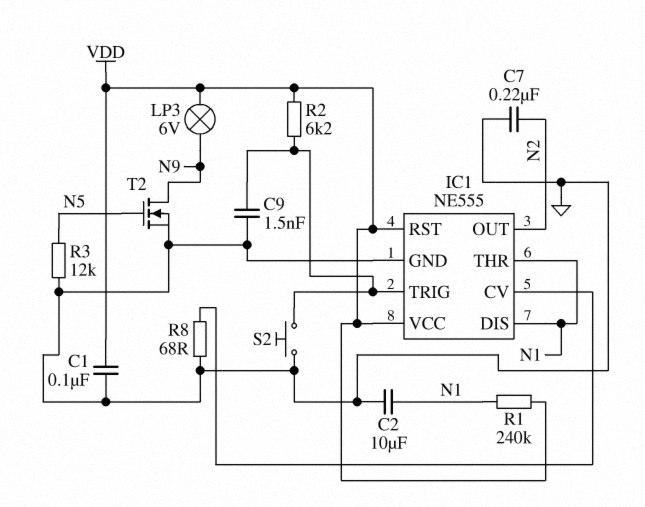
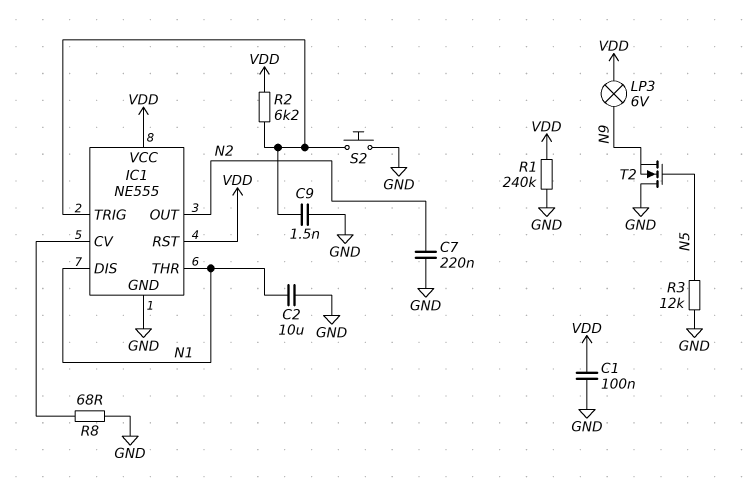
R1: 240k (N1, VDD) -> 240k (GND, VDD)
T2: NMOS (G N5, D N9, S GND) -> NMOS (G N5, D GND, S N9)

